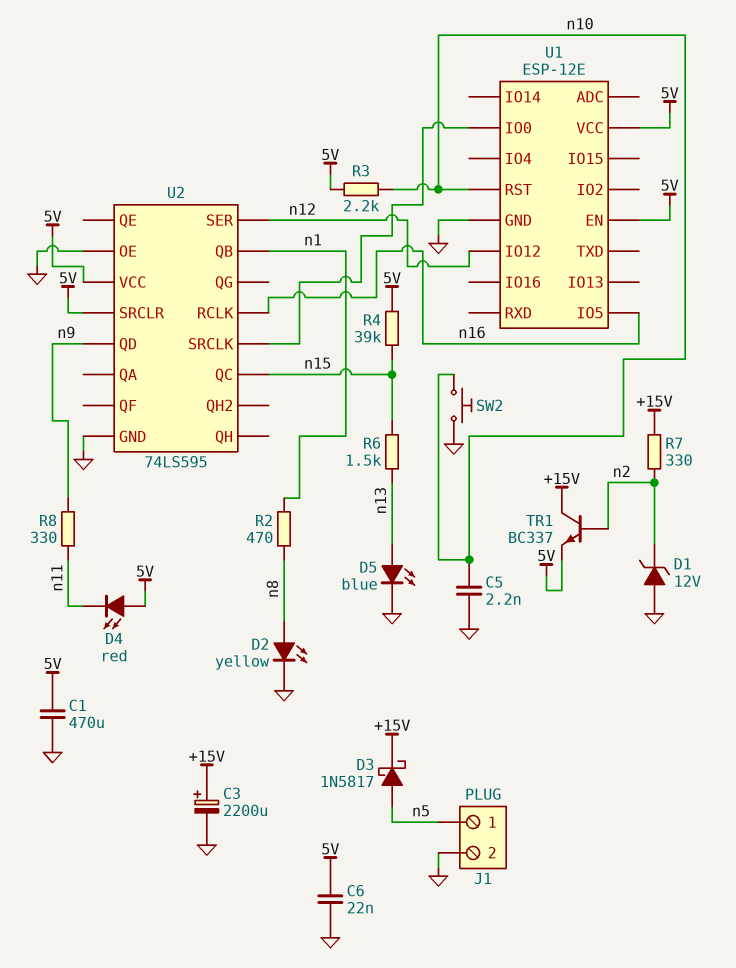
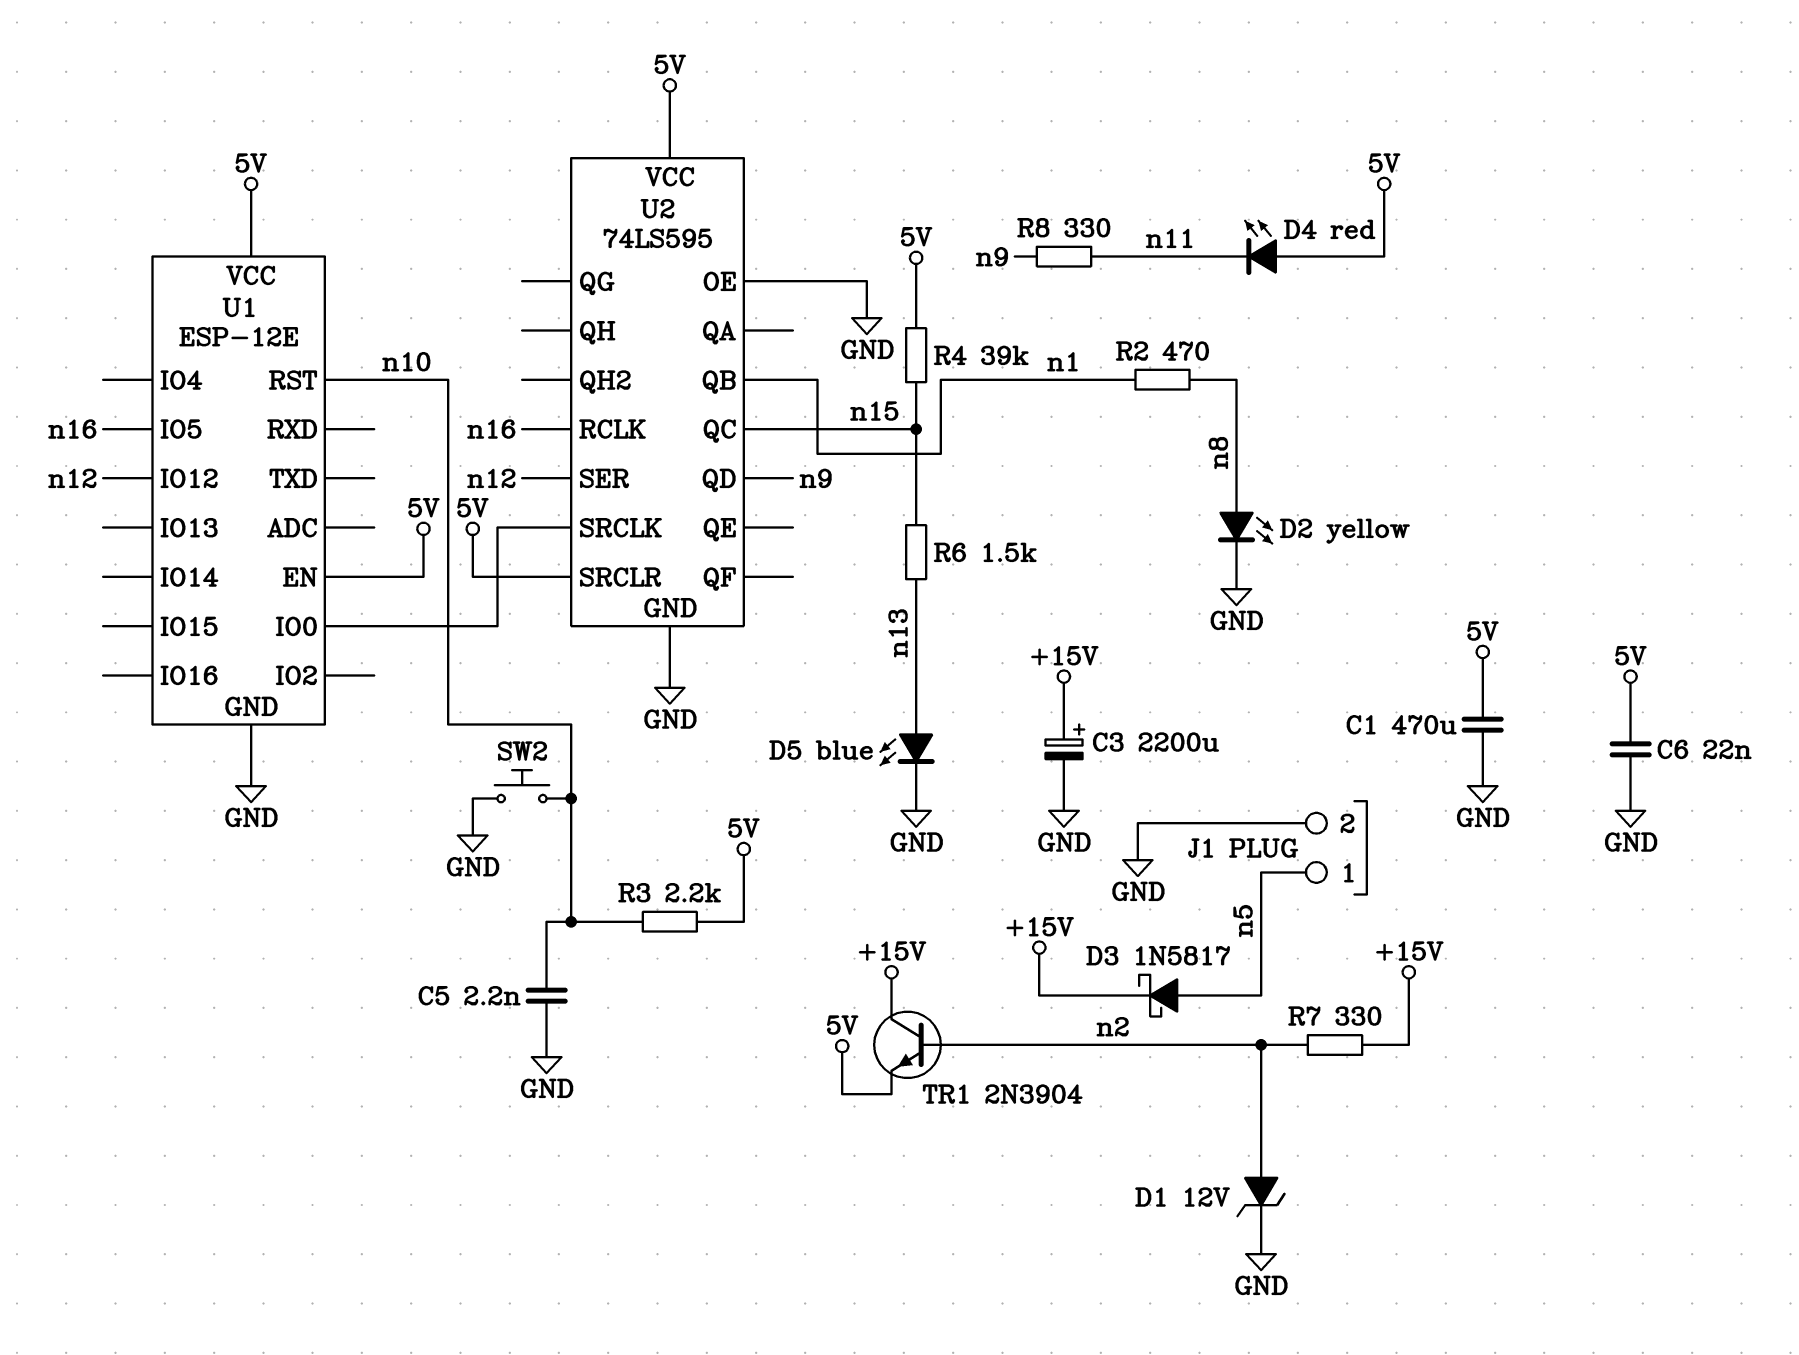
D1: zener 12V (A GND, K n2) -> zener 12V (A n2, K GND)
TR1: NPN BC337 (B n2, C +15V, E 5V) -> NPN 2N3904 (B n2, C +15V, E 5V)

